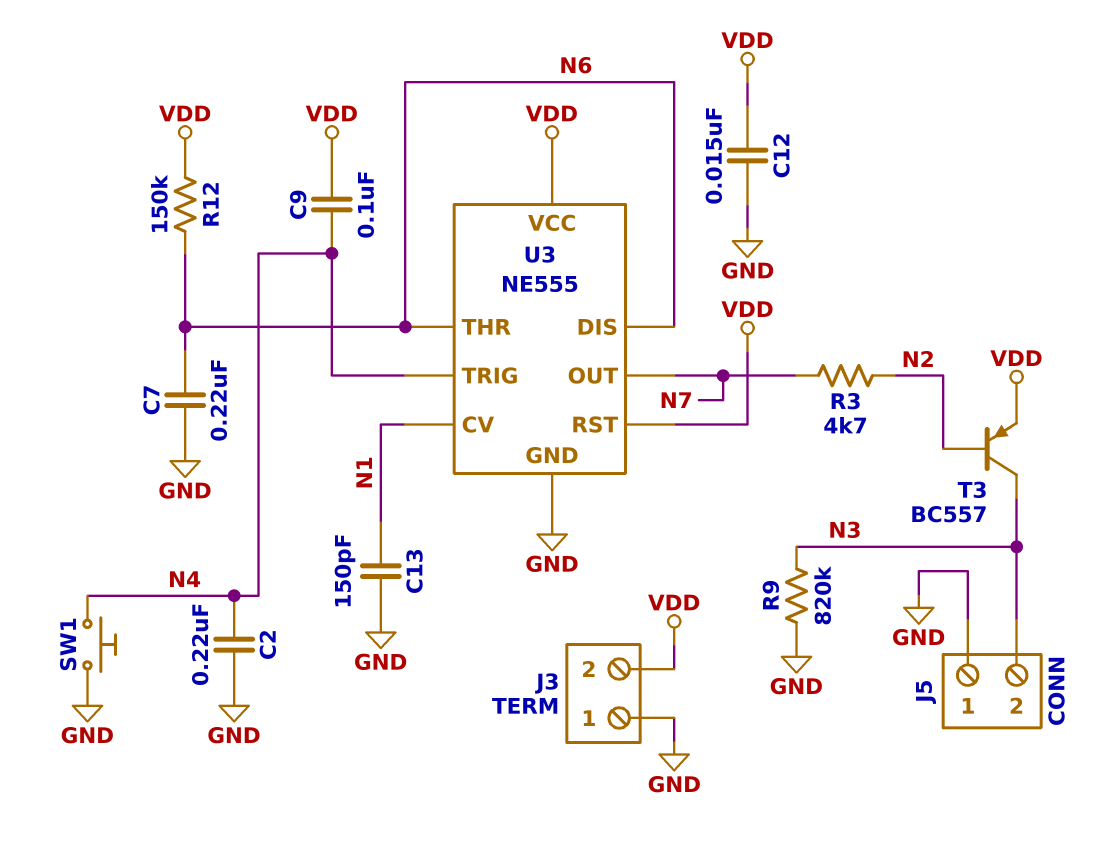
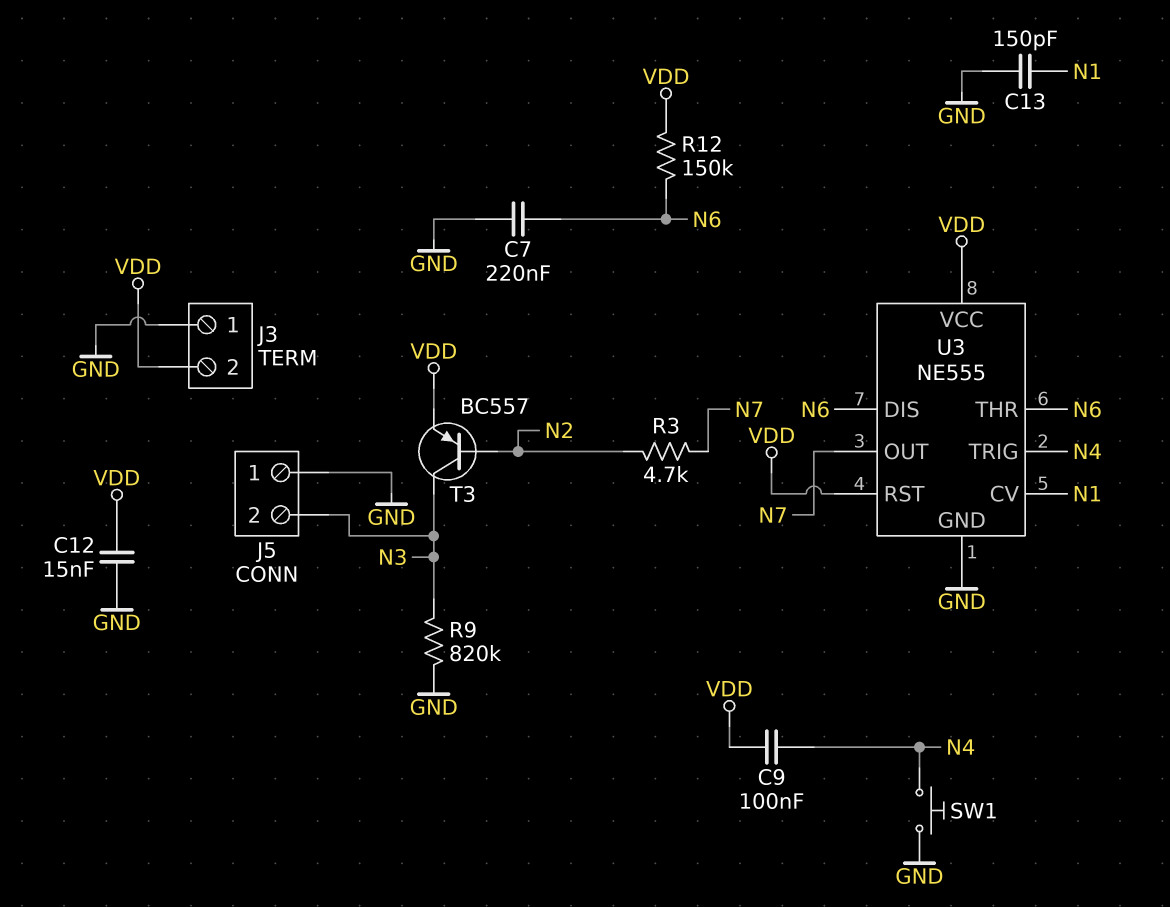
C2: 220nF (GND, N4) -> none

